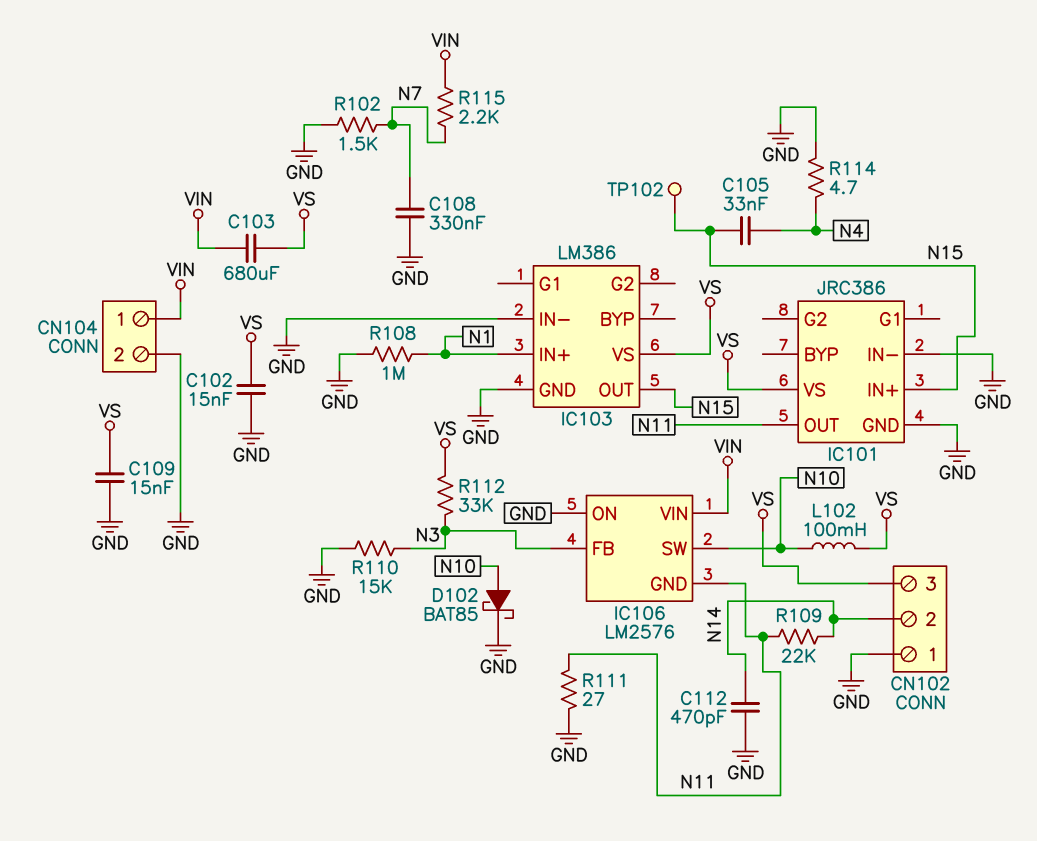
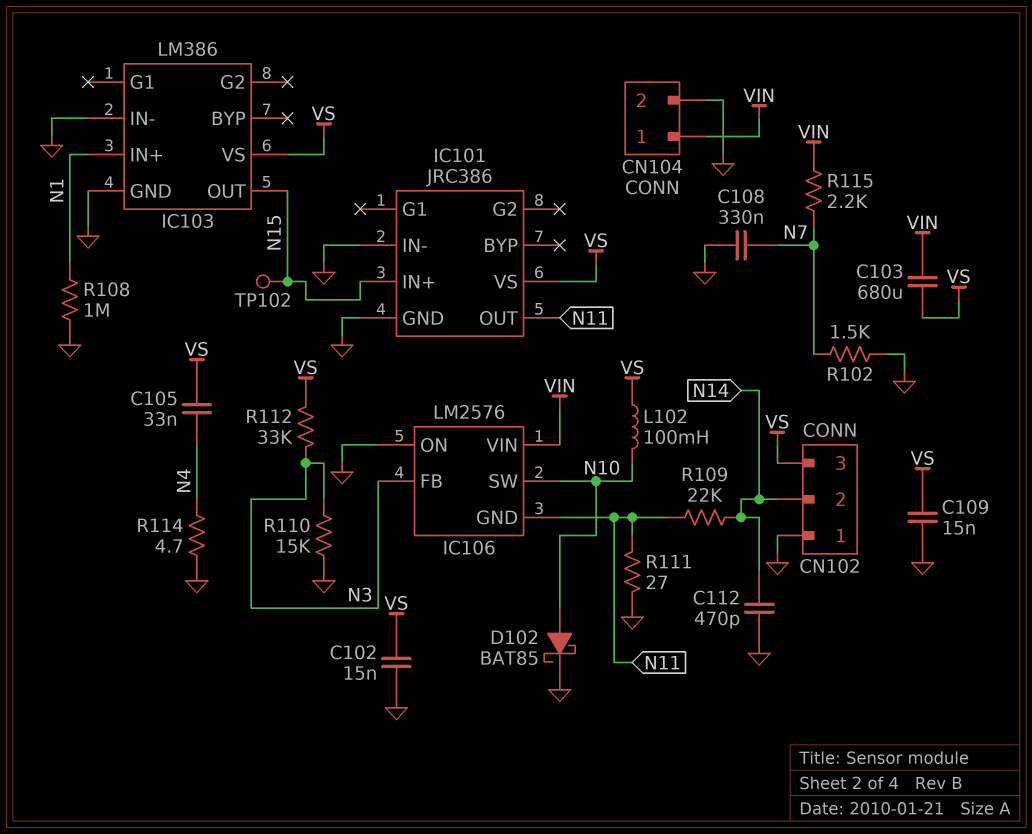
C105: 33nF (N4, N15) -> 33nF (N4, VS)

